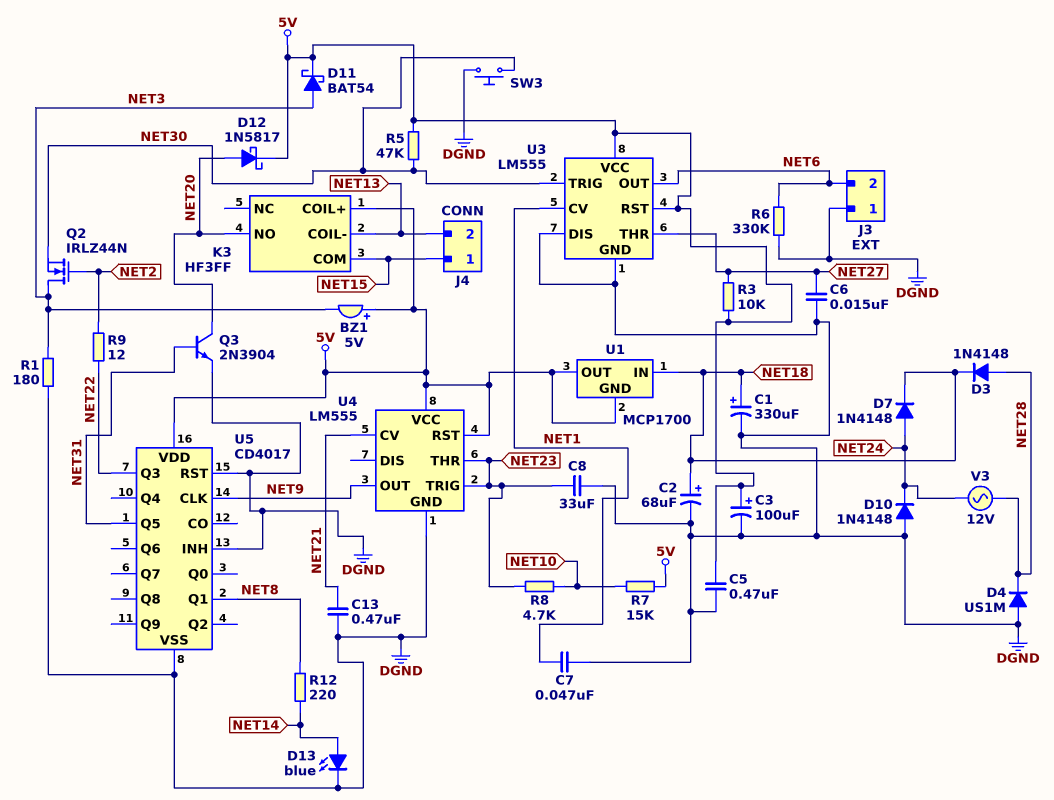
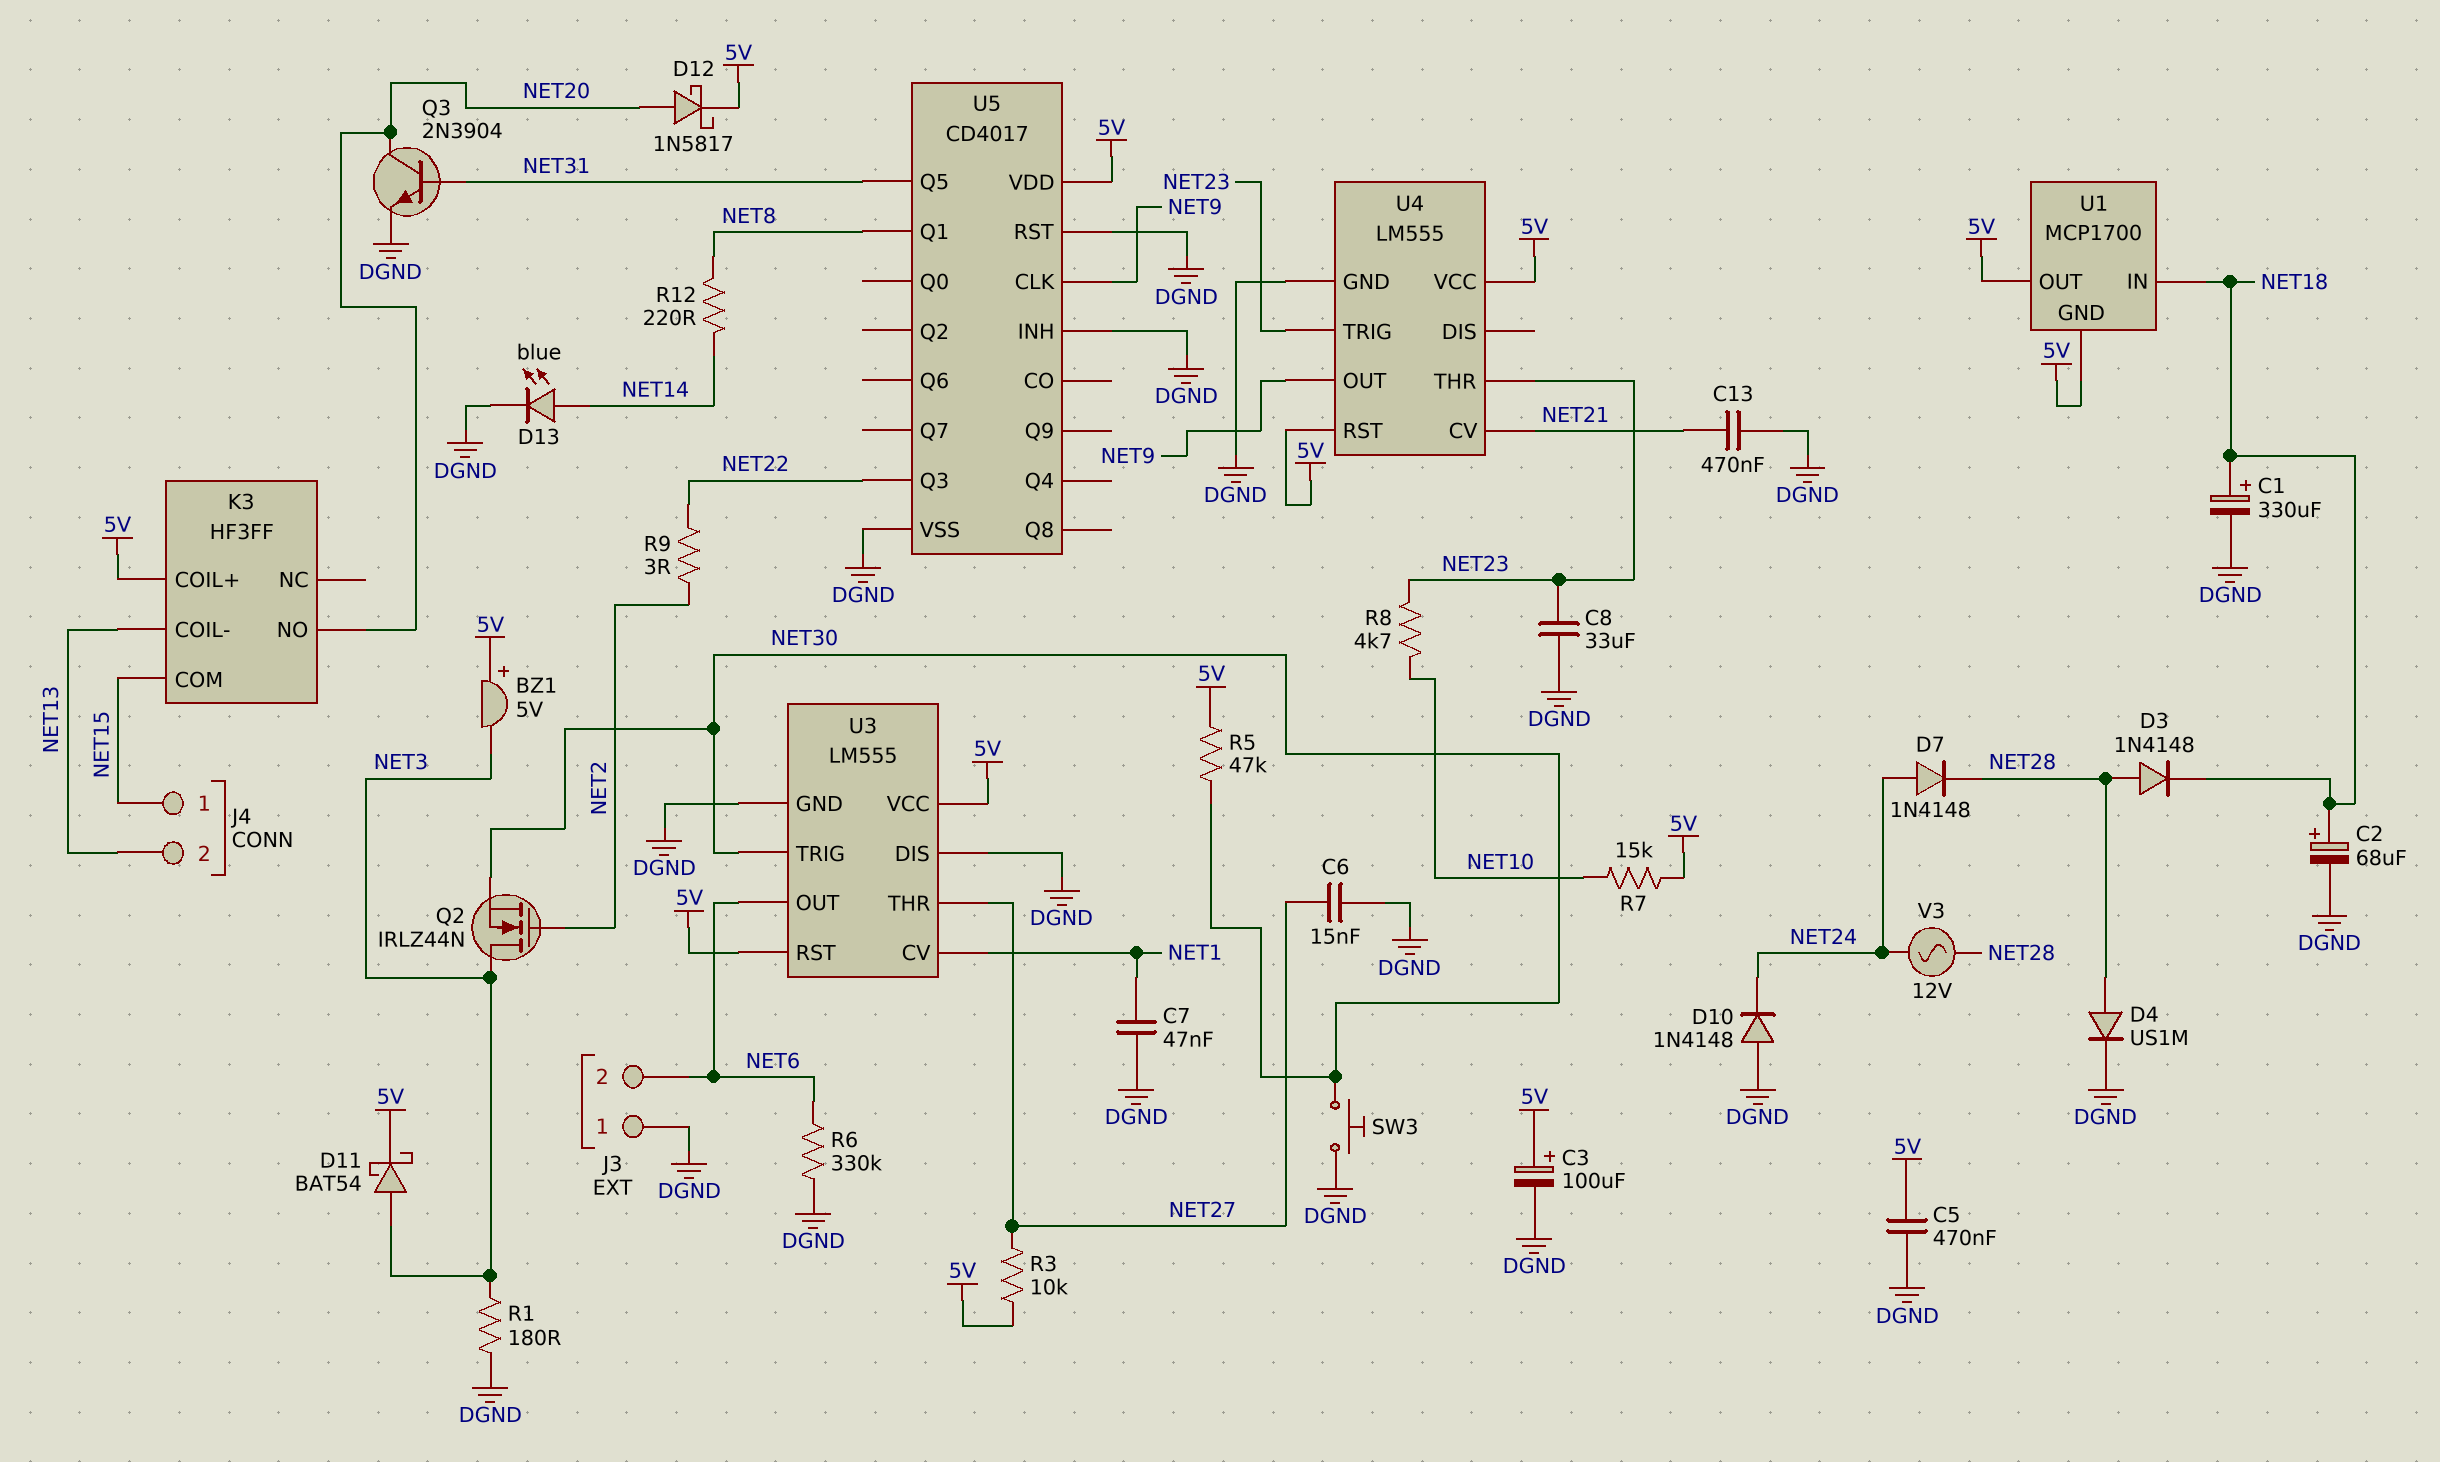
D4: diode US1M (A DGND, K NET28) -> diode US1M (A NET28, K DGND)
D7: diode 1N4148 (A NET24, K NET18) -> diode 1N4148 (A NET24, K NET28)
R9: 12 (NET2, NET22) -> 3 (NET2, NET22)

